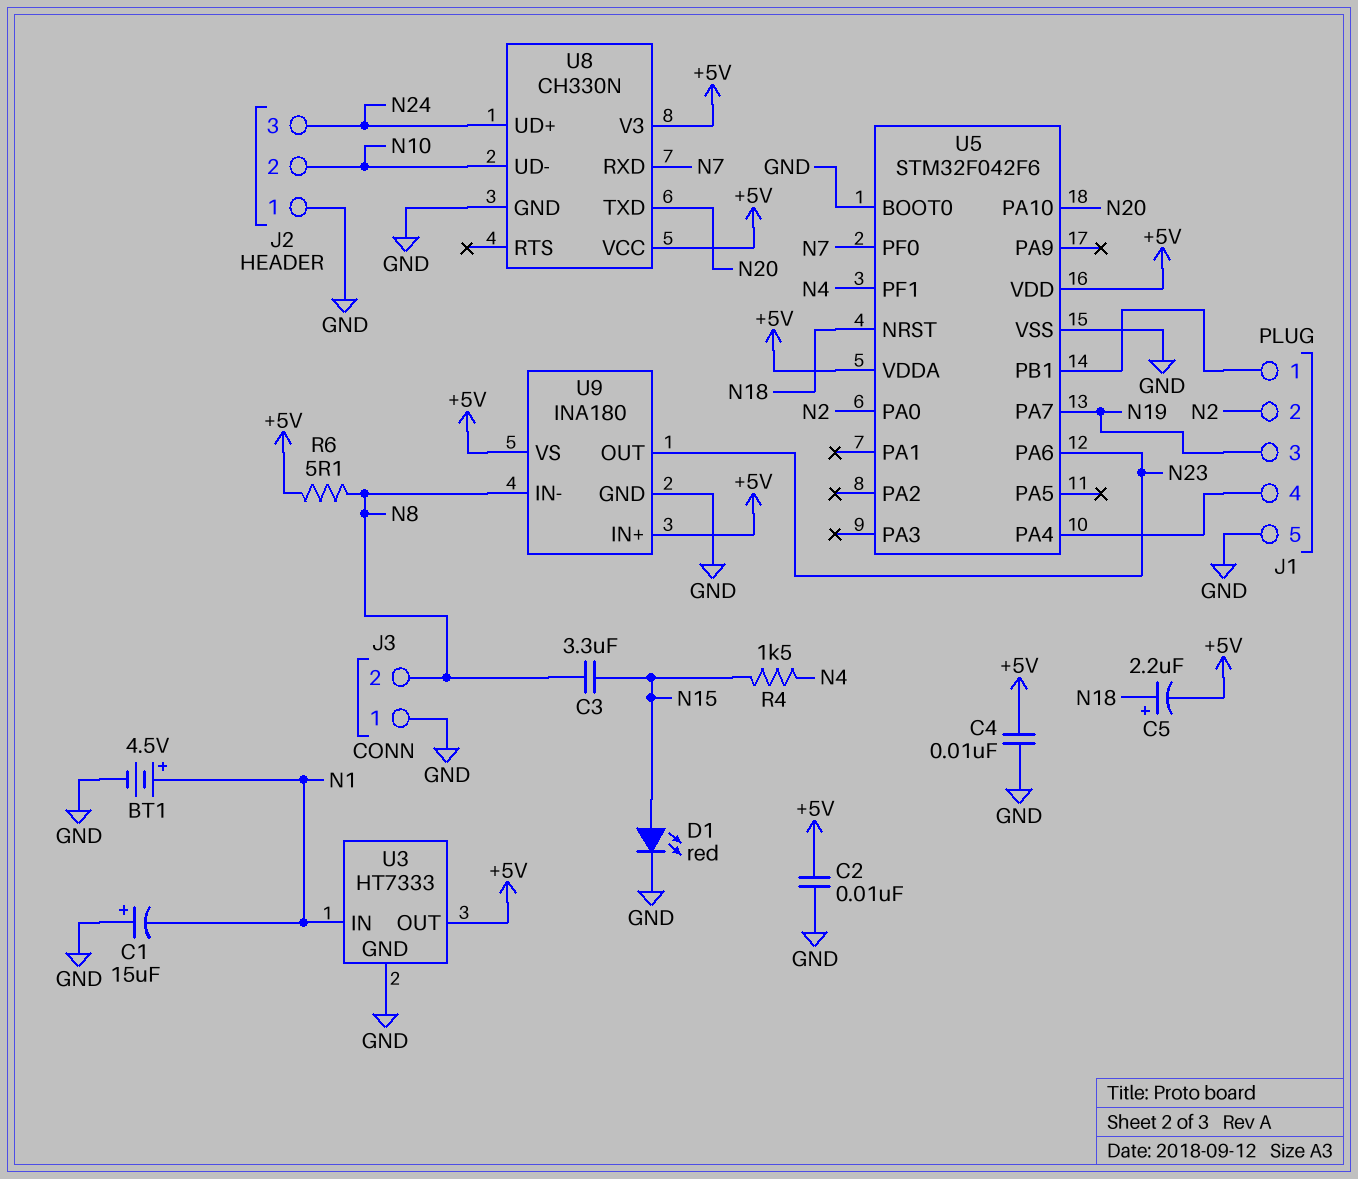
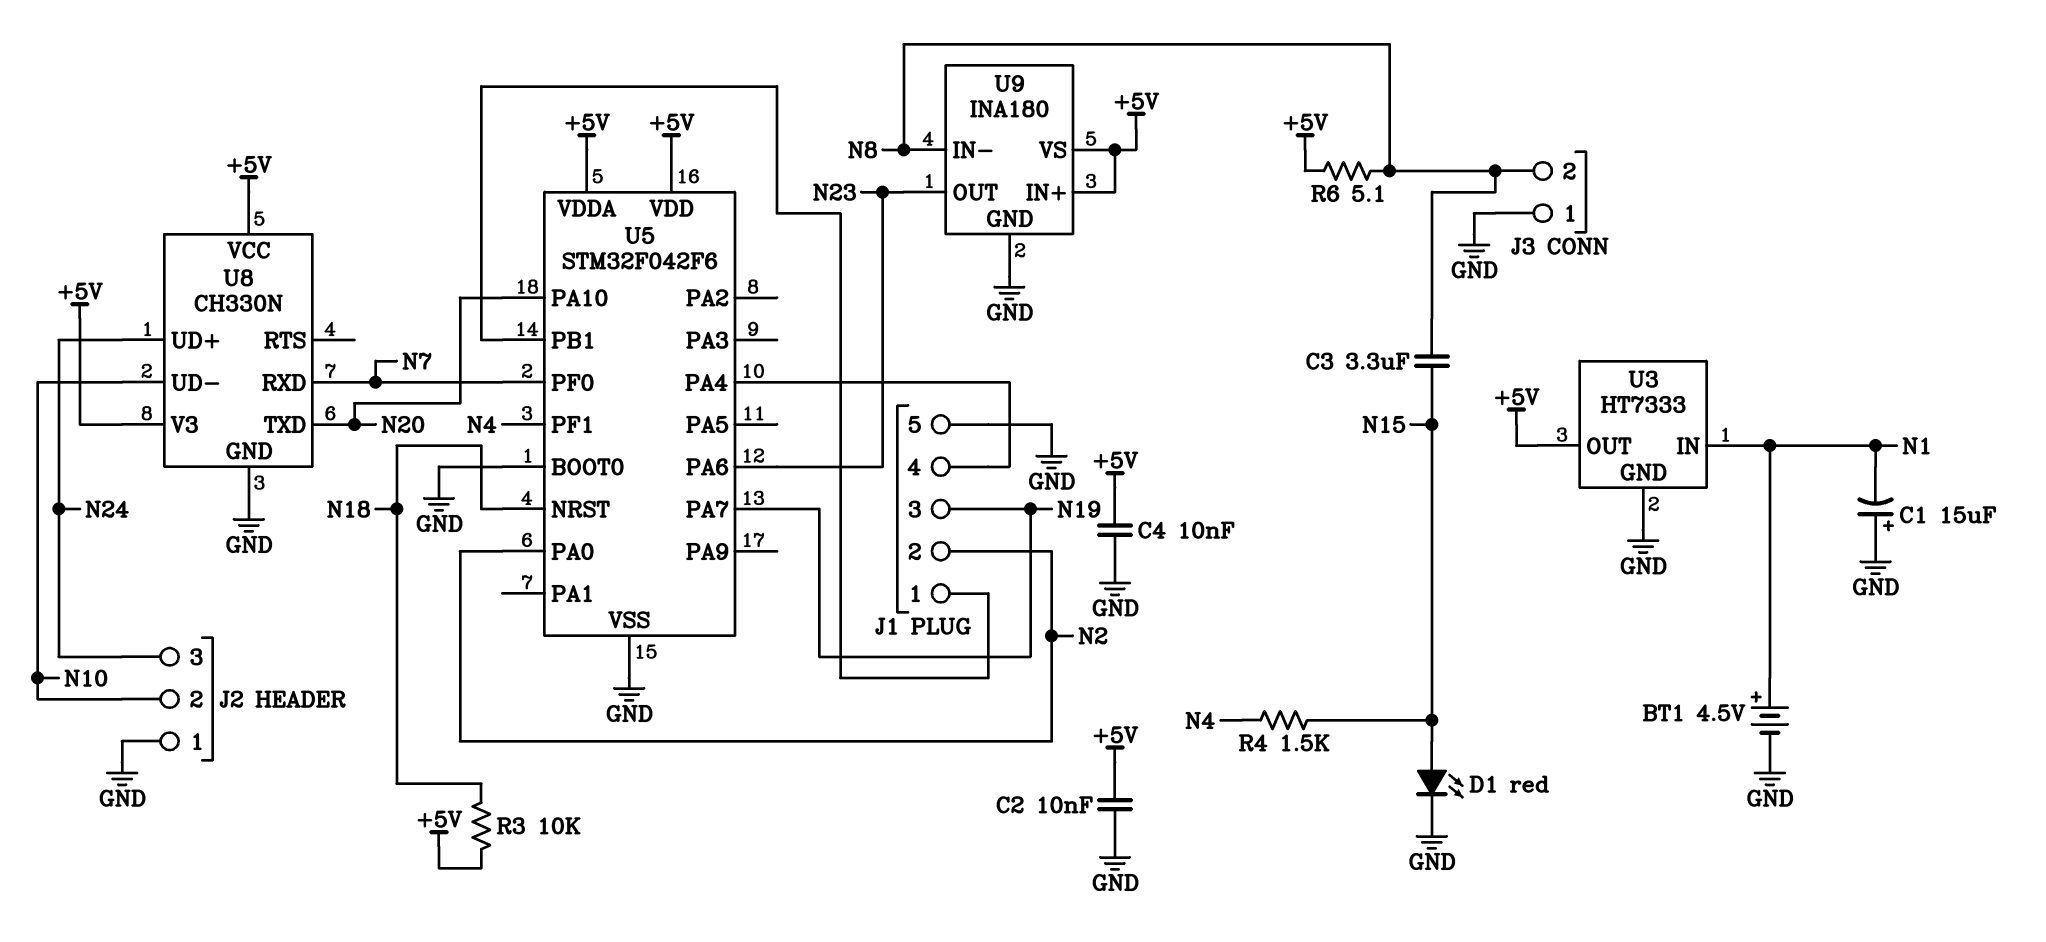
C5: 2.2uF (plus N18, minus +5V) -> none
R3: none -> 10k (+5V, N18)

